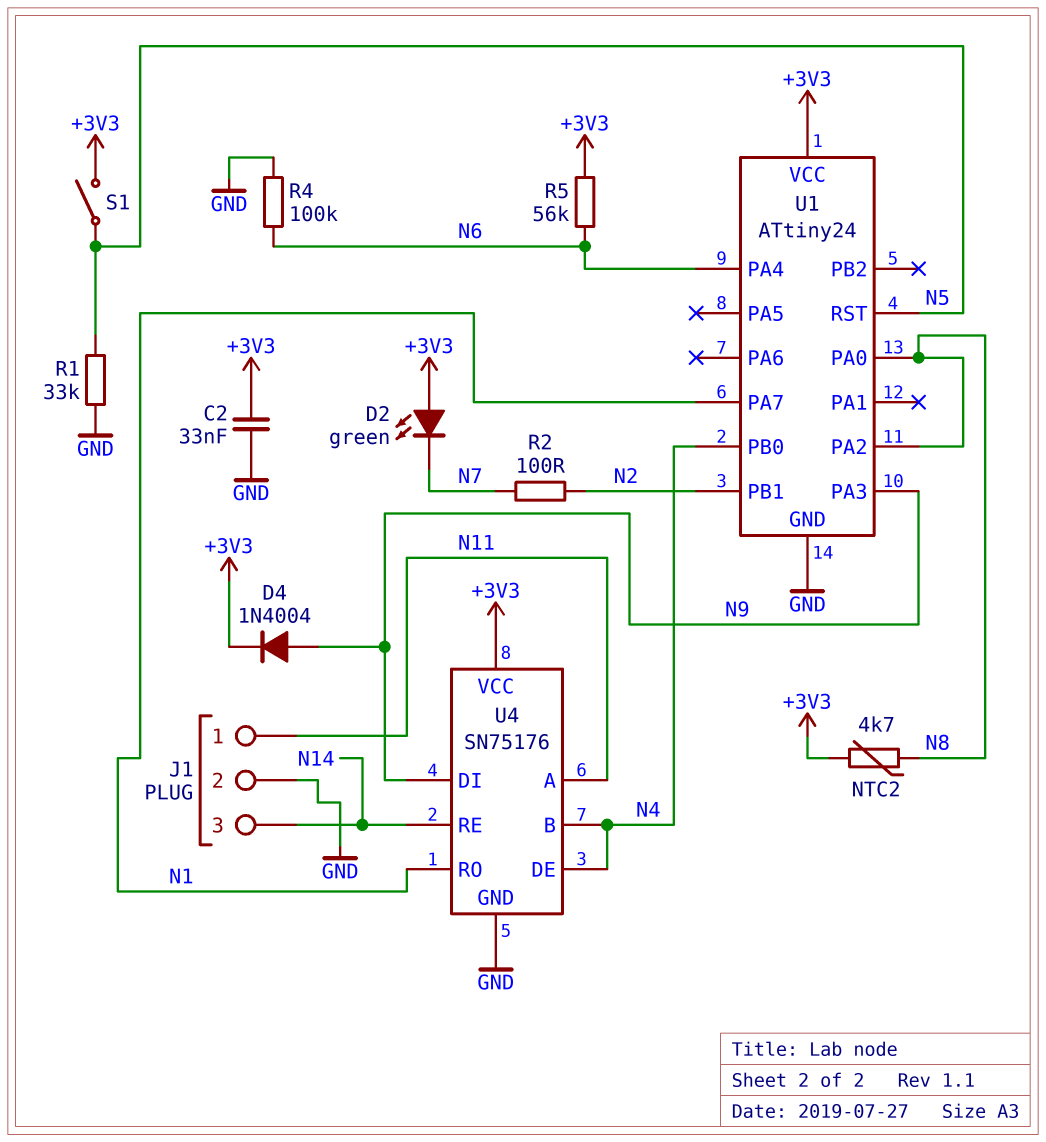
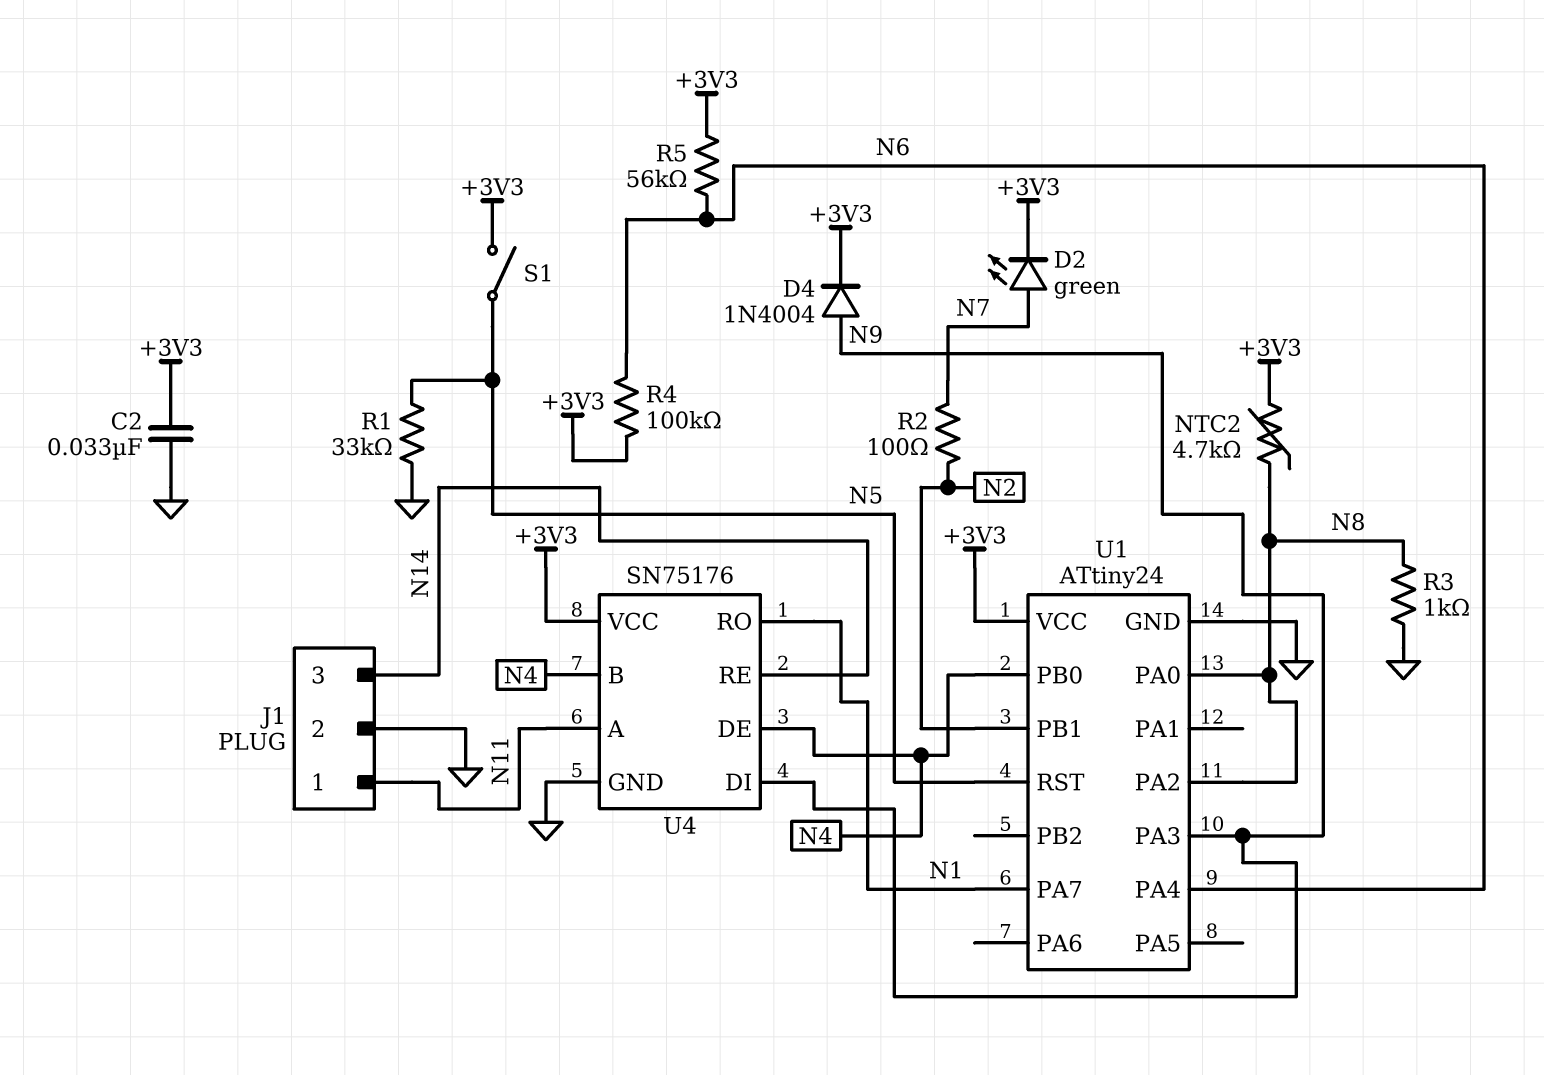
D2: LED green (A +3V3, K N7) -> LED green (A N7, K +3V3)
R3: none -> 1k (GND, N8)
R4: 100k (GND, N6) -> 100k (+3V3, N6)

